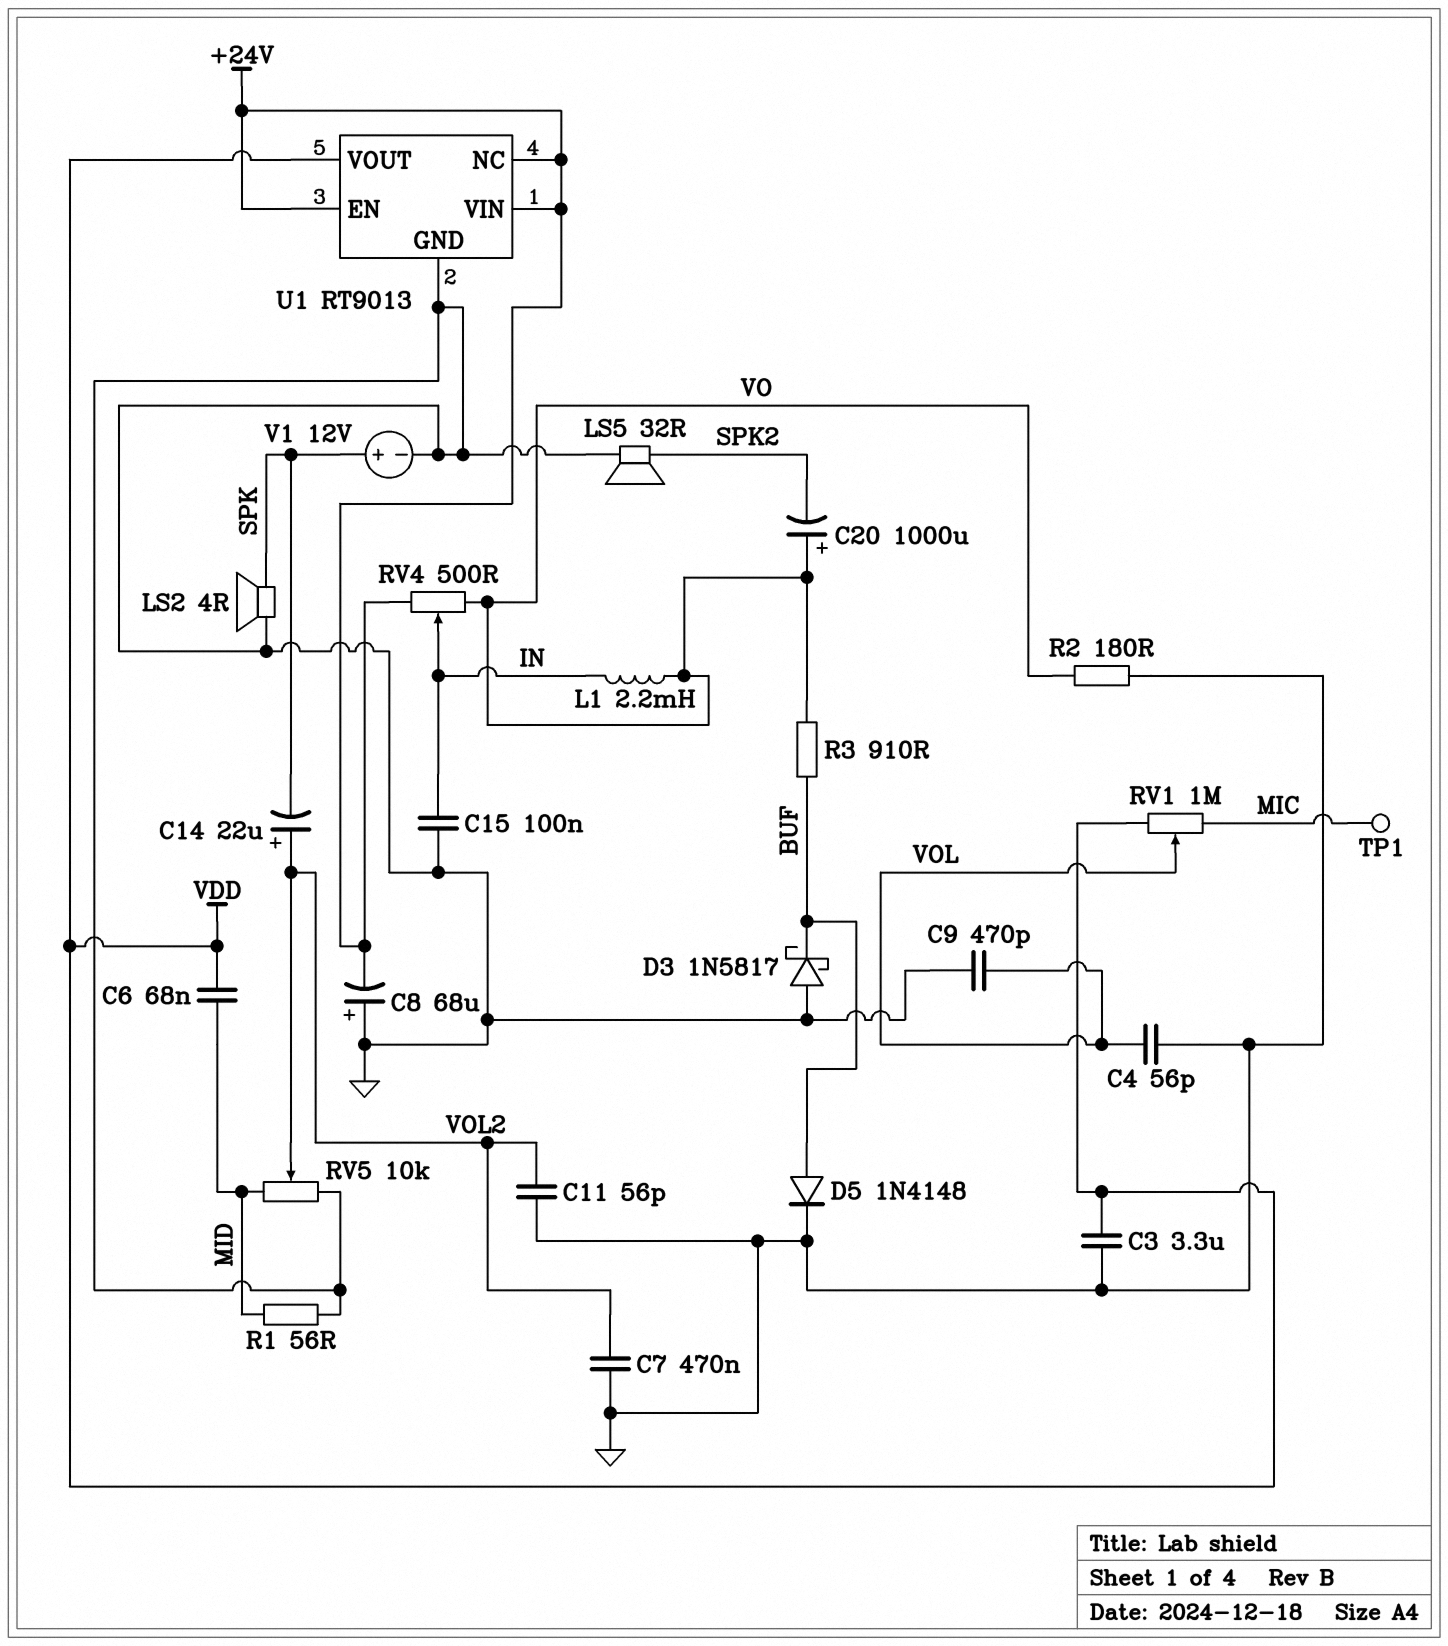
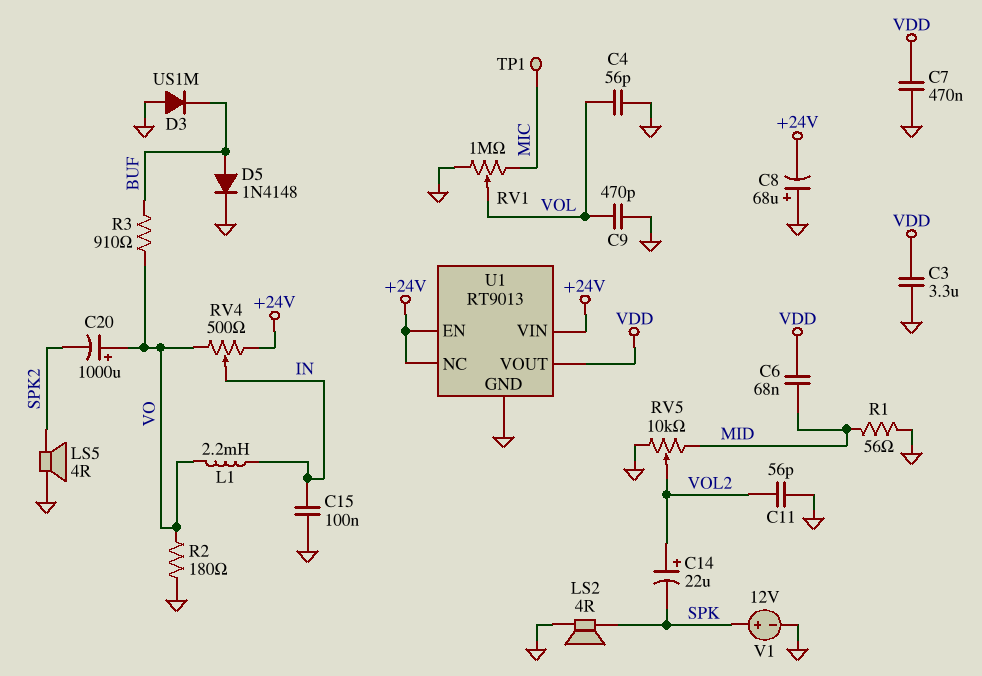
C7: 470nF (GND, VOL2) -> 470nF (GND, VDD)
D3: schottky 1N5817 (A GND, K BUF) -> diode US1M (A GND, K BUF)
LS5: speaker 32R (GND, SPK2) -> speaker 4R (GND, SPK2)
RV1: 1M (MIC, VDD, wiper VOL) -> 1M (GND, MIC, wiper VOL)

